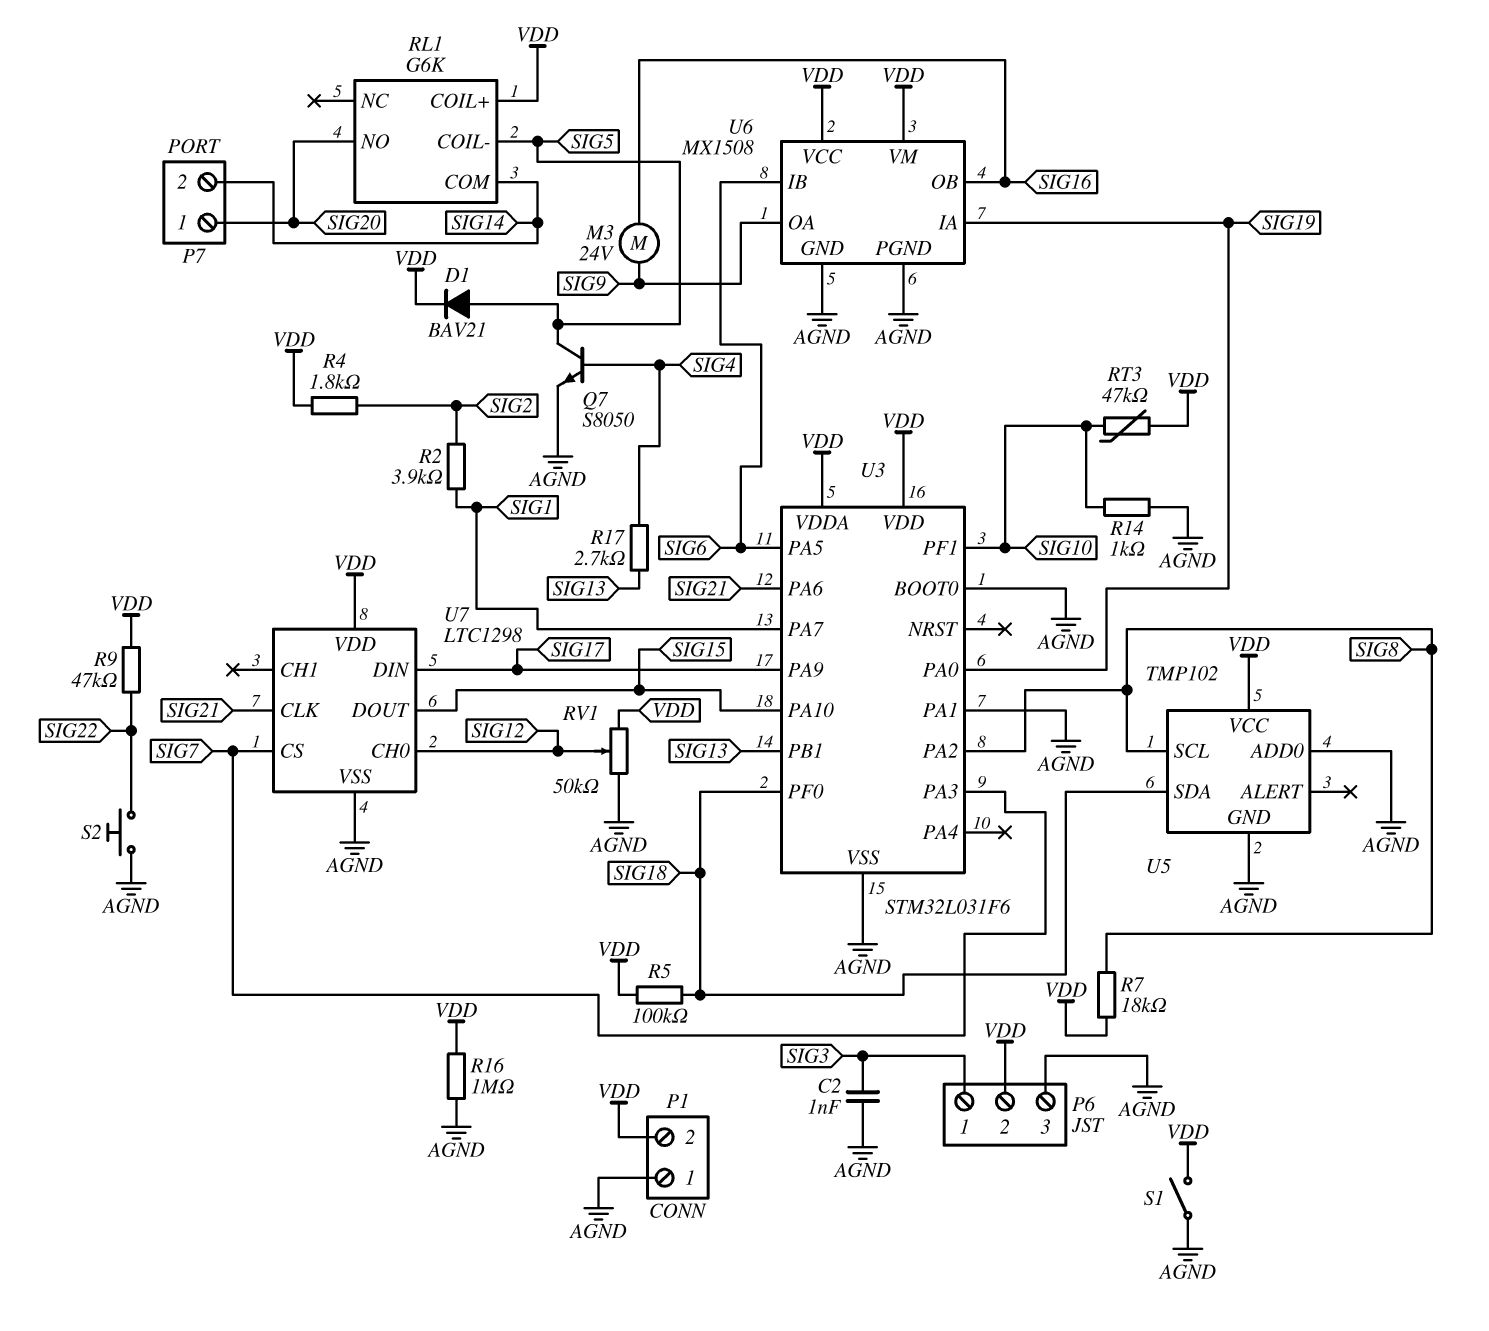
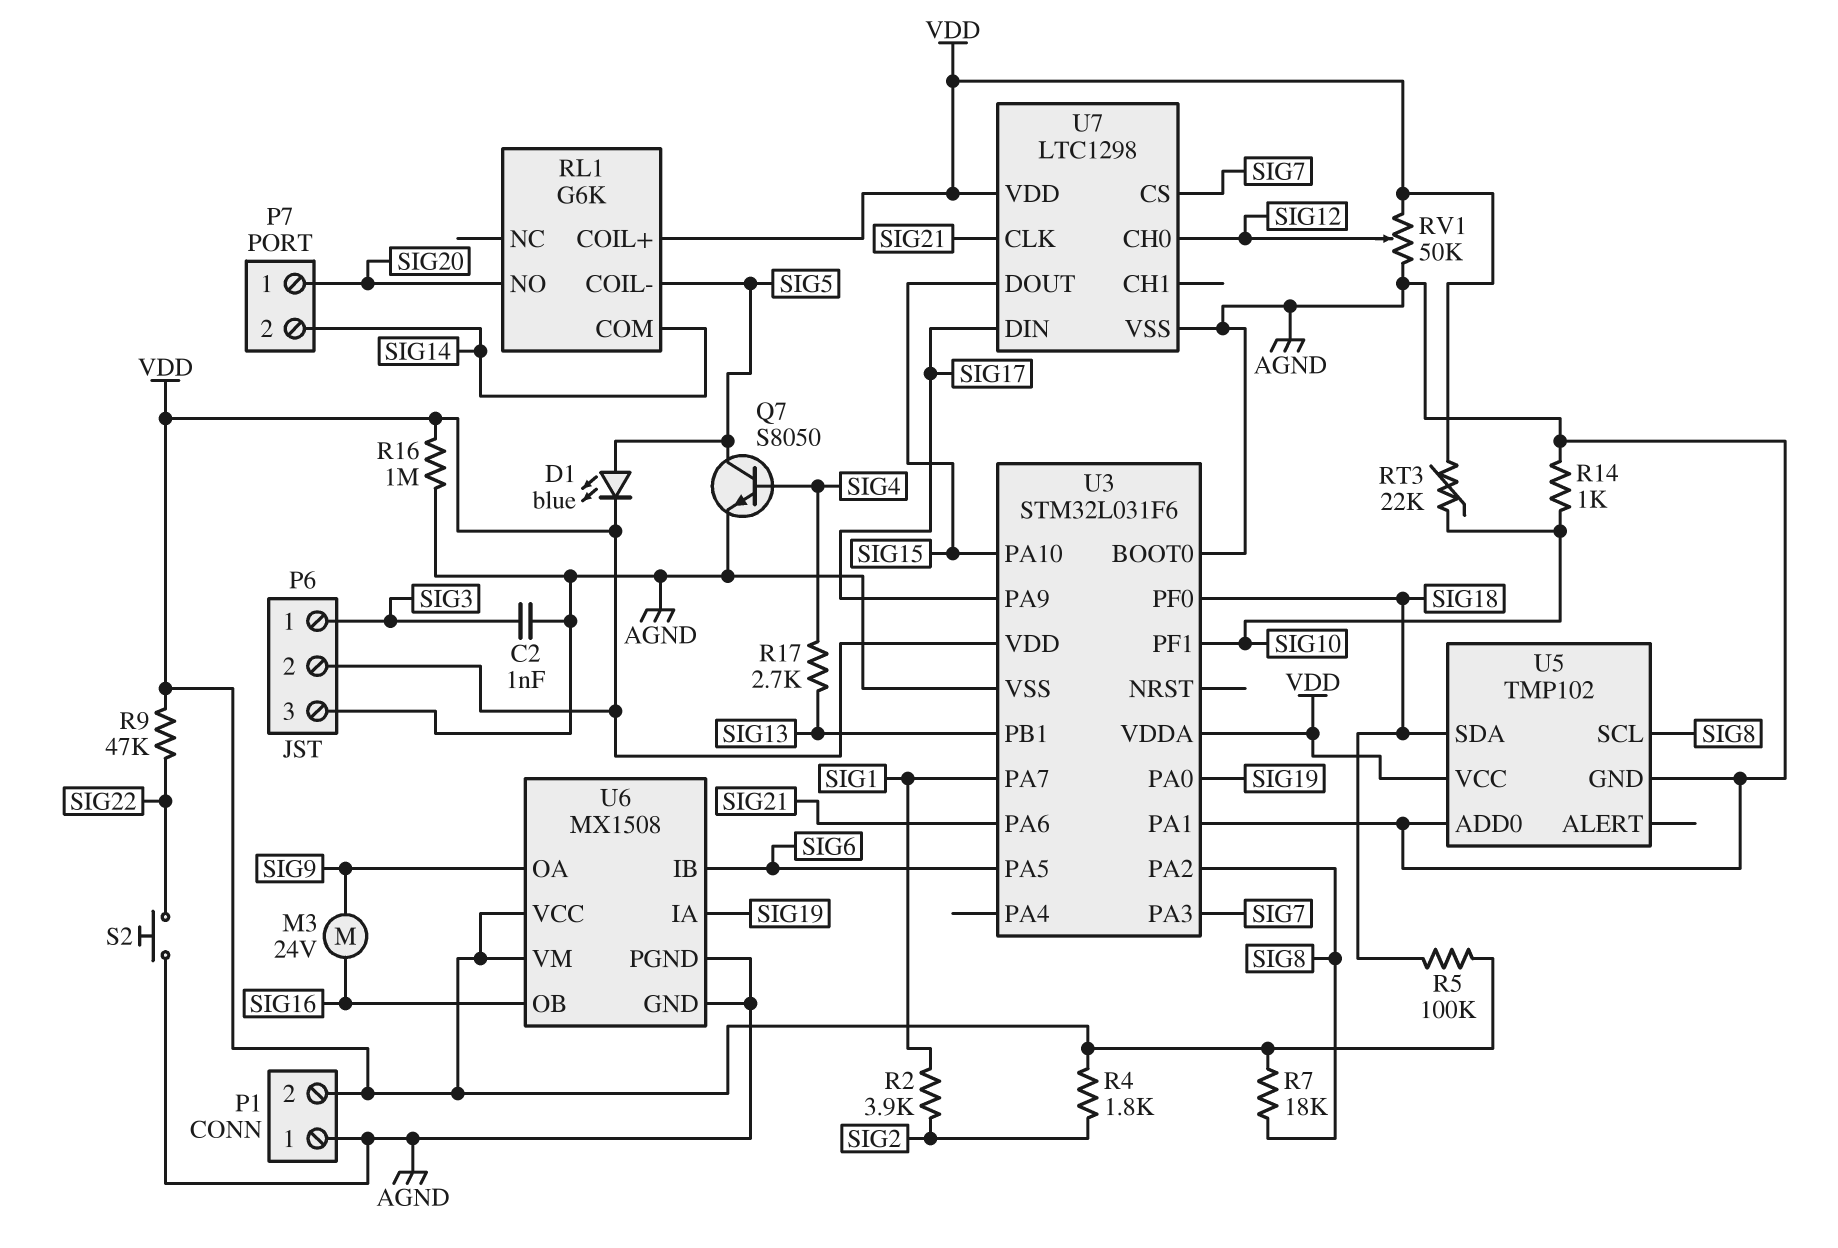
D1: diode BAV21 (A SIG5, K VDD) -> LED blue (A SIG5, K VDD)
RT3: 47k (SIG10, VDD) -> 22k (SIG10, VDD)
S1: switch (AGND, VDD) -> none

